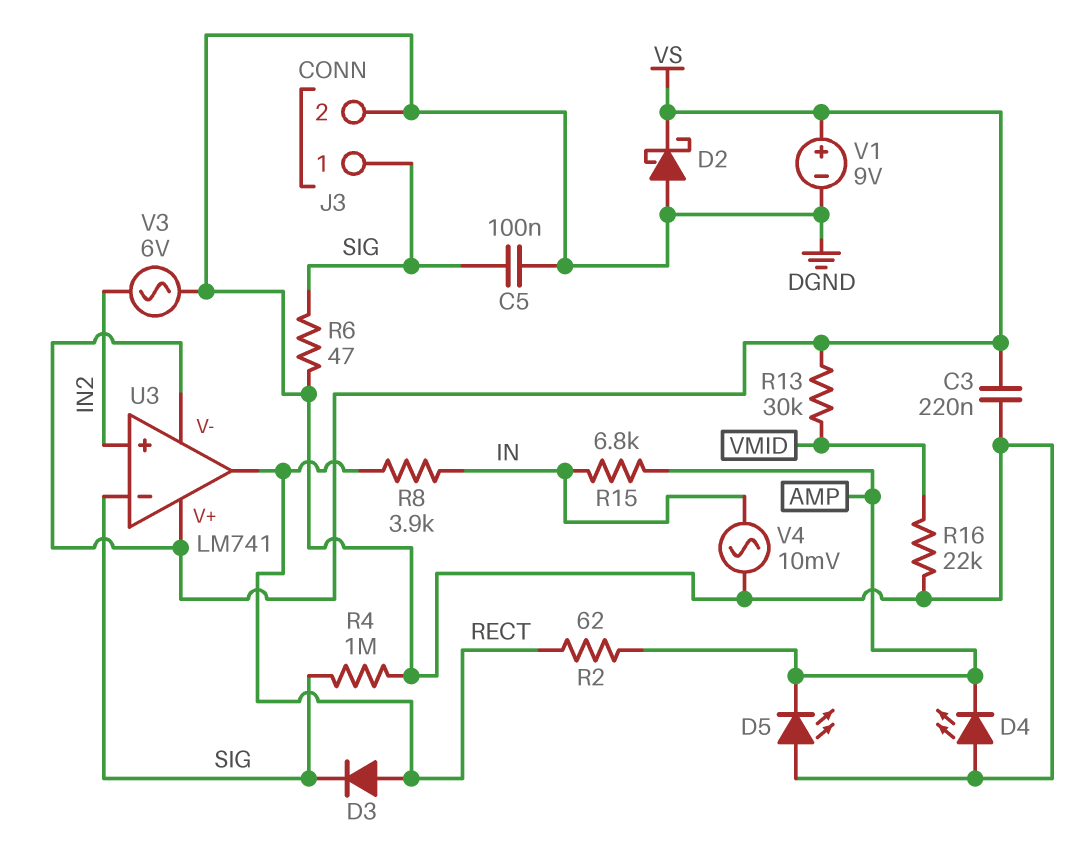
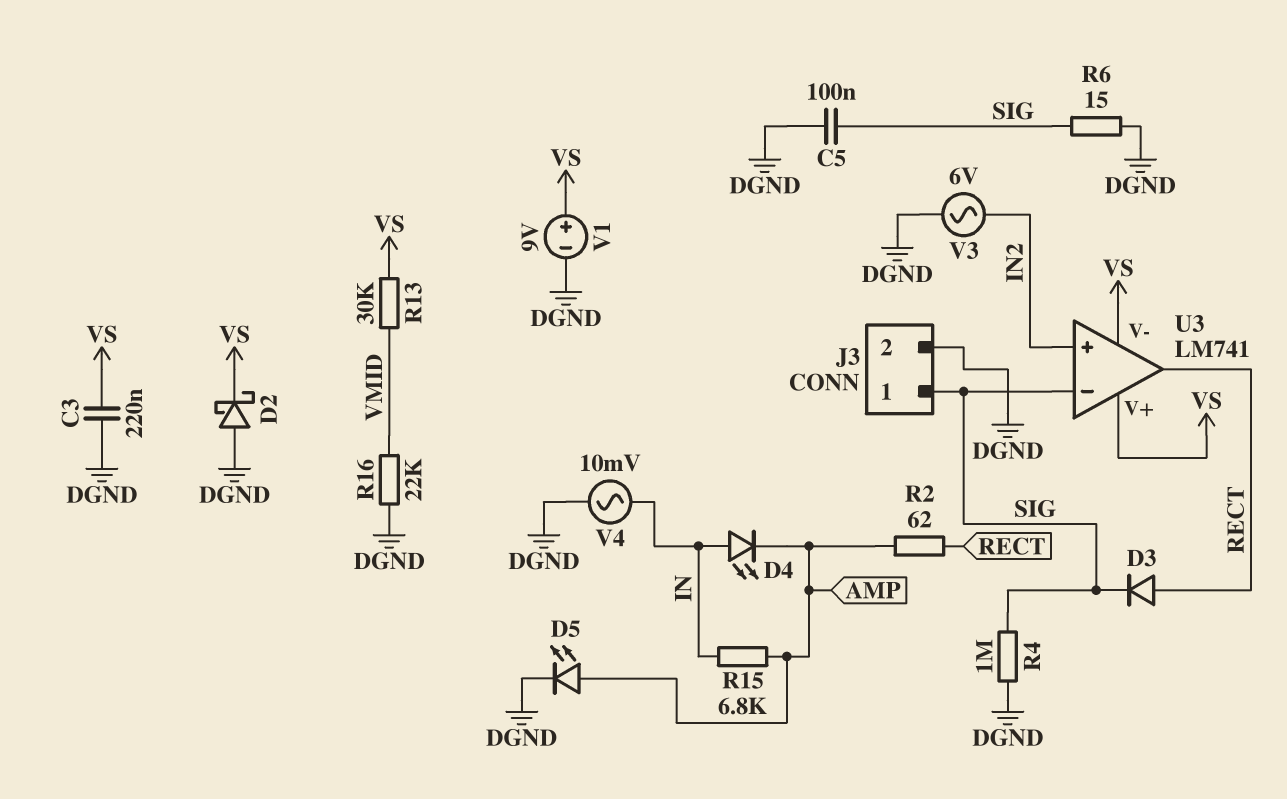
D4: LED (A DGND, K AMP) -> LED (A IN, K AMP)
D5: LED (A DGND, K AMP) -> LED (A AMP, K DGND)
R6: 47 (DGND, SIG) -> 15 (DGND, SIG)
R8: 3.9k (IN, RECT) -> none

